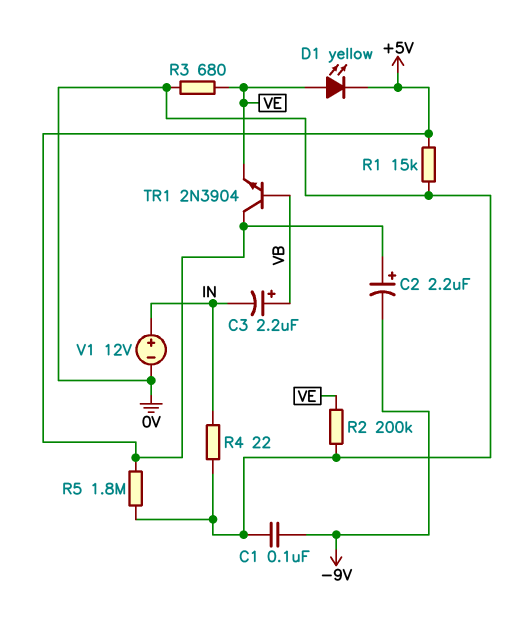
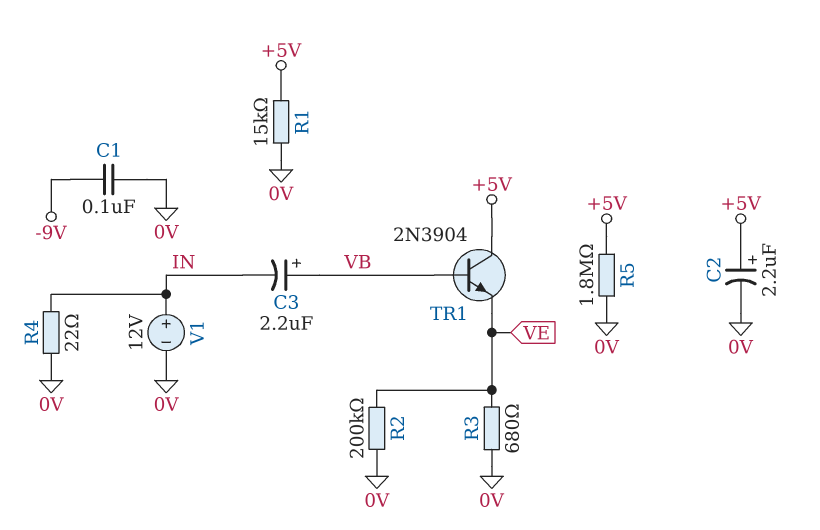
C2: 2.2uF (plus +5V, minus -9V) -> 2.2uF (plus +5V, minus 0V)
D1: LED yellow (A VE, K +5V) -> none

